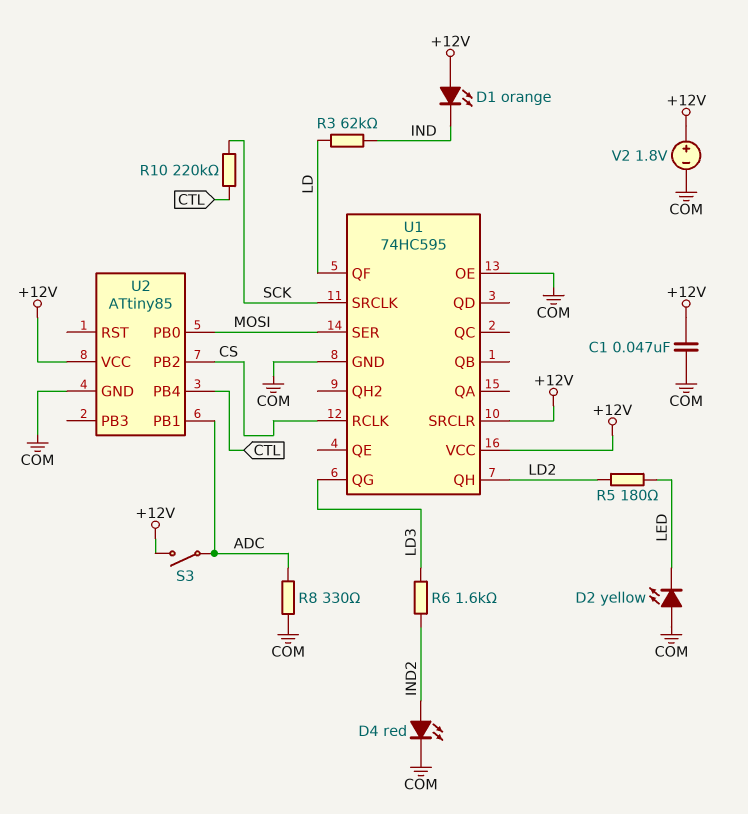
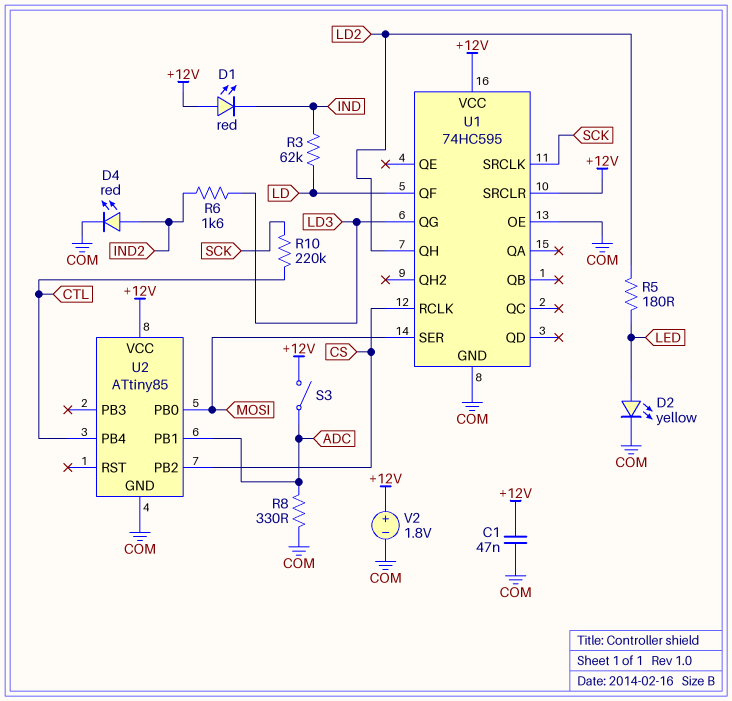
D1: LED orange (A +12V, K IND) -> LED red (A +12V, K IND)
D2: LED yellow (A COM, K LED) -> LED yellow (A LED, K COM)

